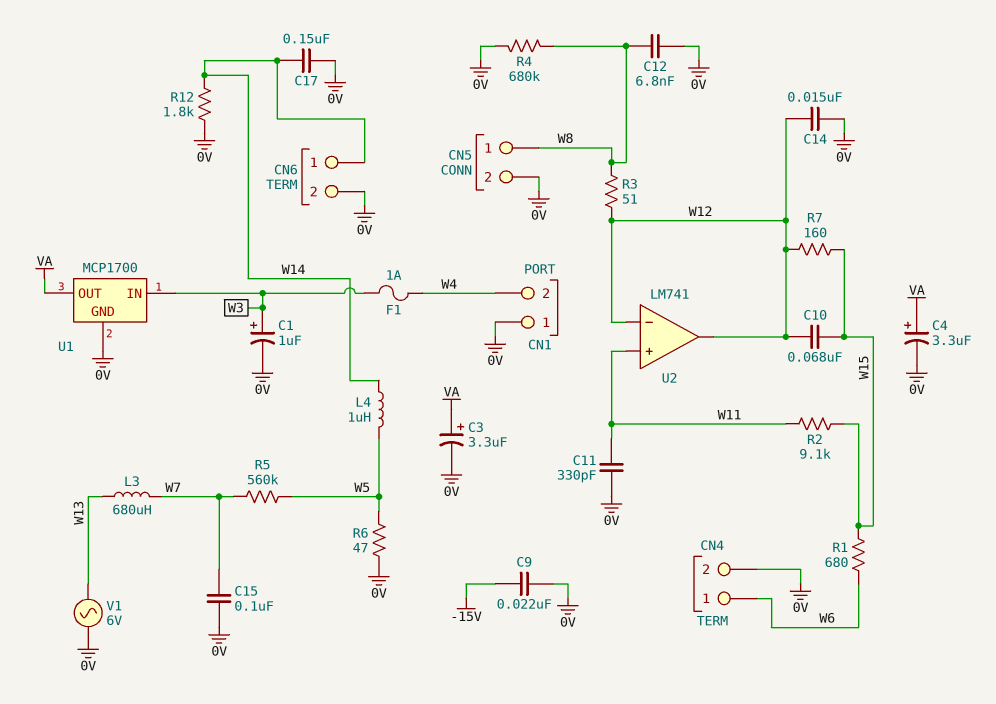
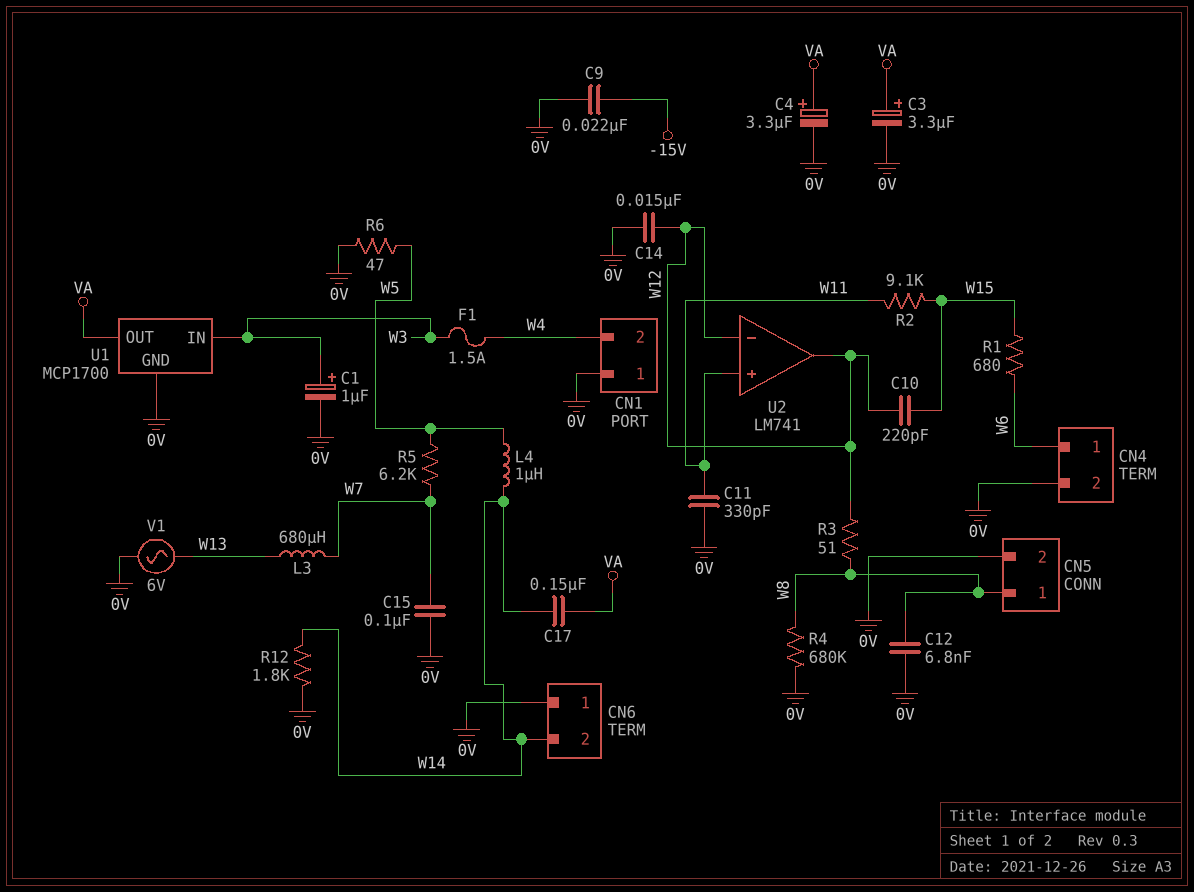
C10: 68nF (W12, W15) -> 220pF (W12, W15)
C17: 150nF (0V, W14) -> 150nF (VA, W14)
CN6 pin 1: W14 -> 0V
CN6 pin 2: 0V -> W14
F1: 1A (W3, W4) -> 1.5A (W3, W4)
R5: 560k (W5, W7) -> 6.2k (W5, W7)
R7: 160 (W12, W15) -> none

